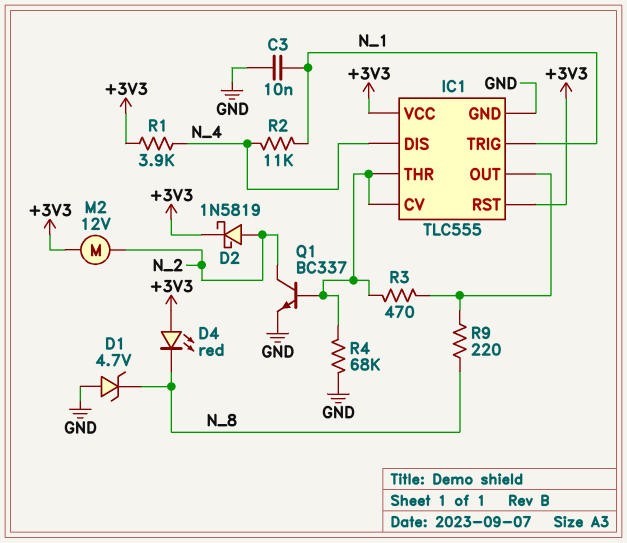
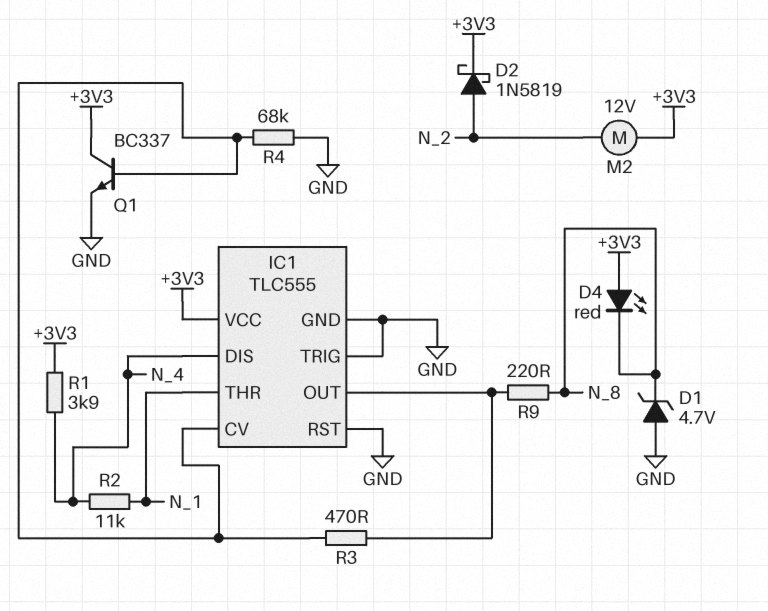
C3: 10nF (GND, N_1) -> none
IC1 pin RST: +3V3 -> GND
IC1 pin THR: IC1/CV -> N_1
IC1 pin TRIG: N_1 -> GND
Q1: NPN BC337 (B IC1/CV, C N_2, E GND) -> NPN BC337 (B IC1/CV, C +3V3, E GND)

